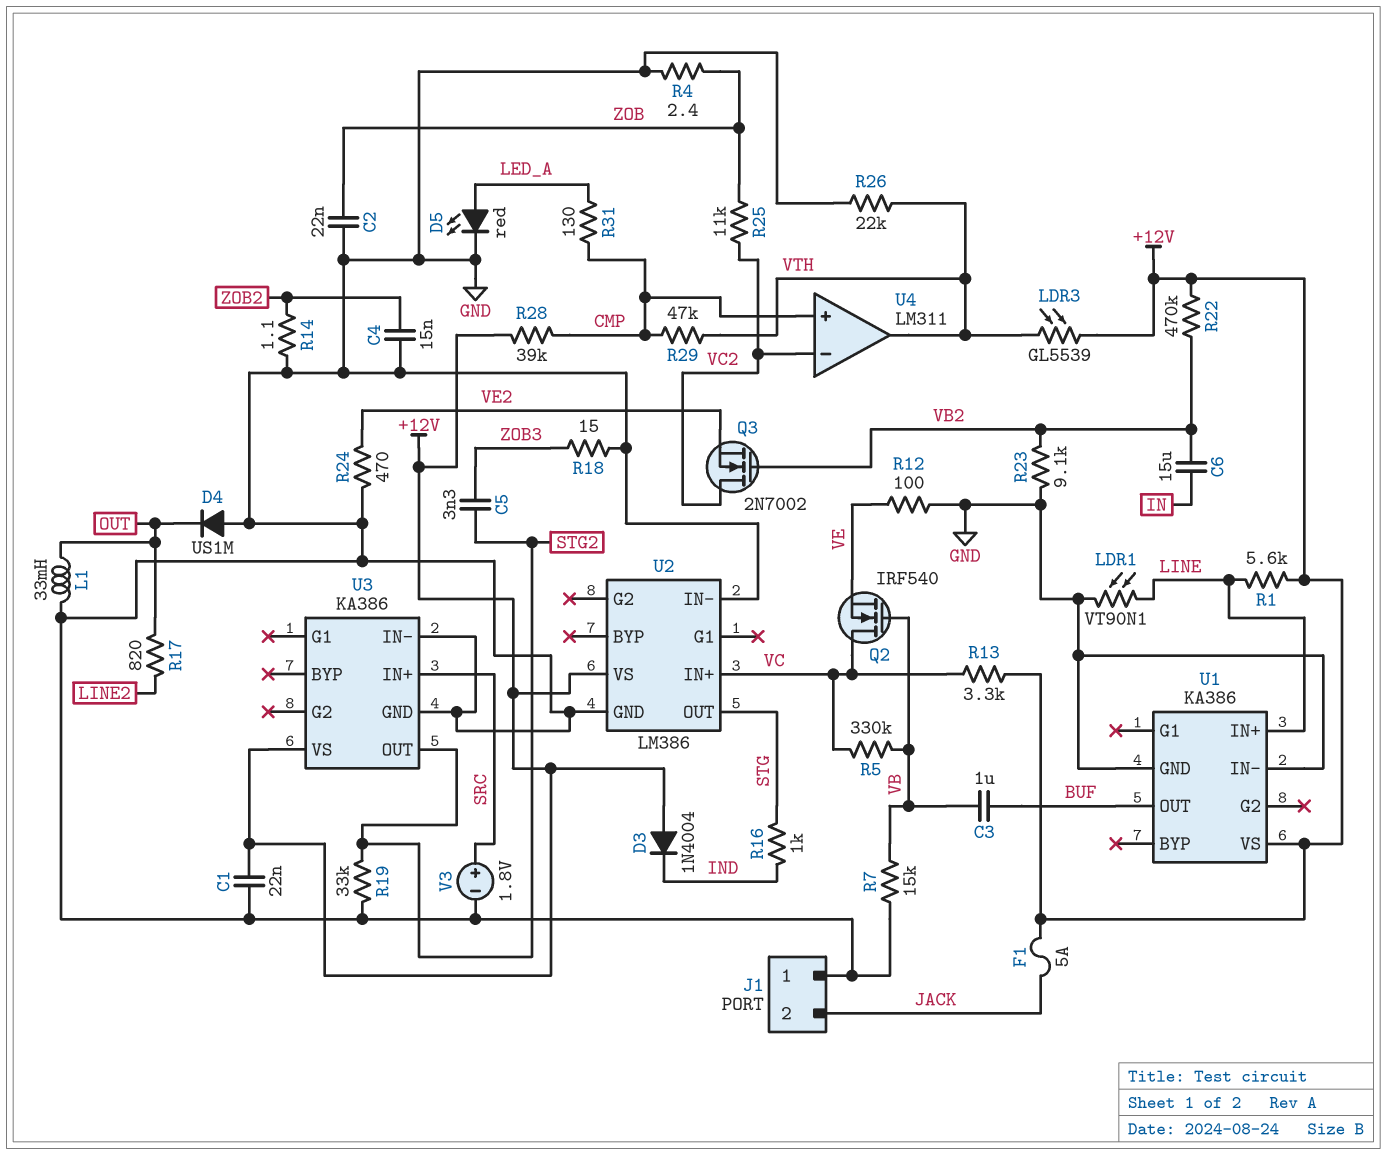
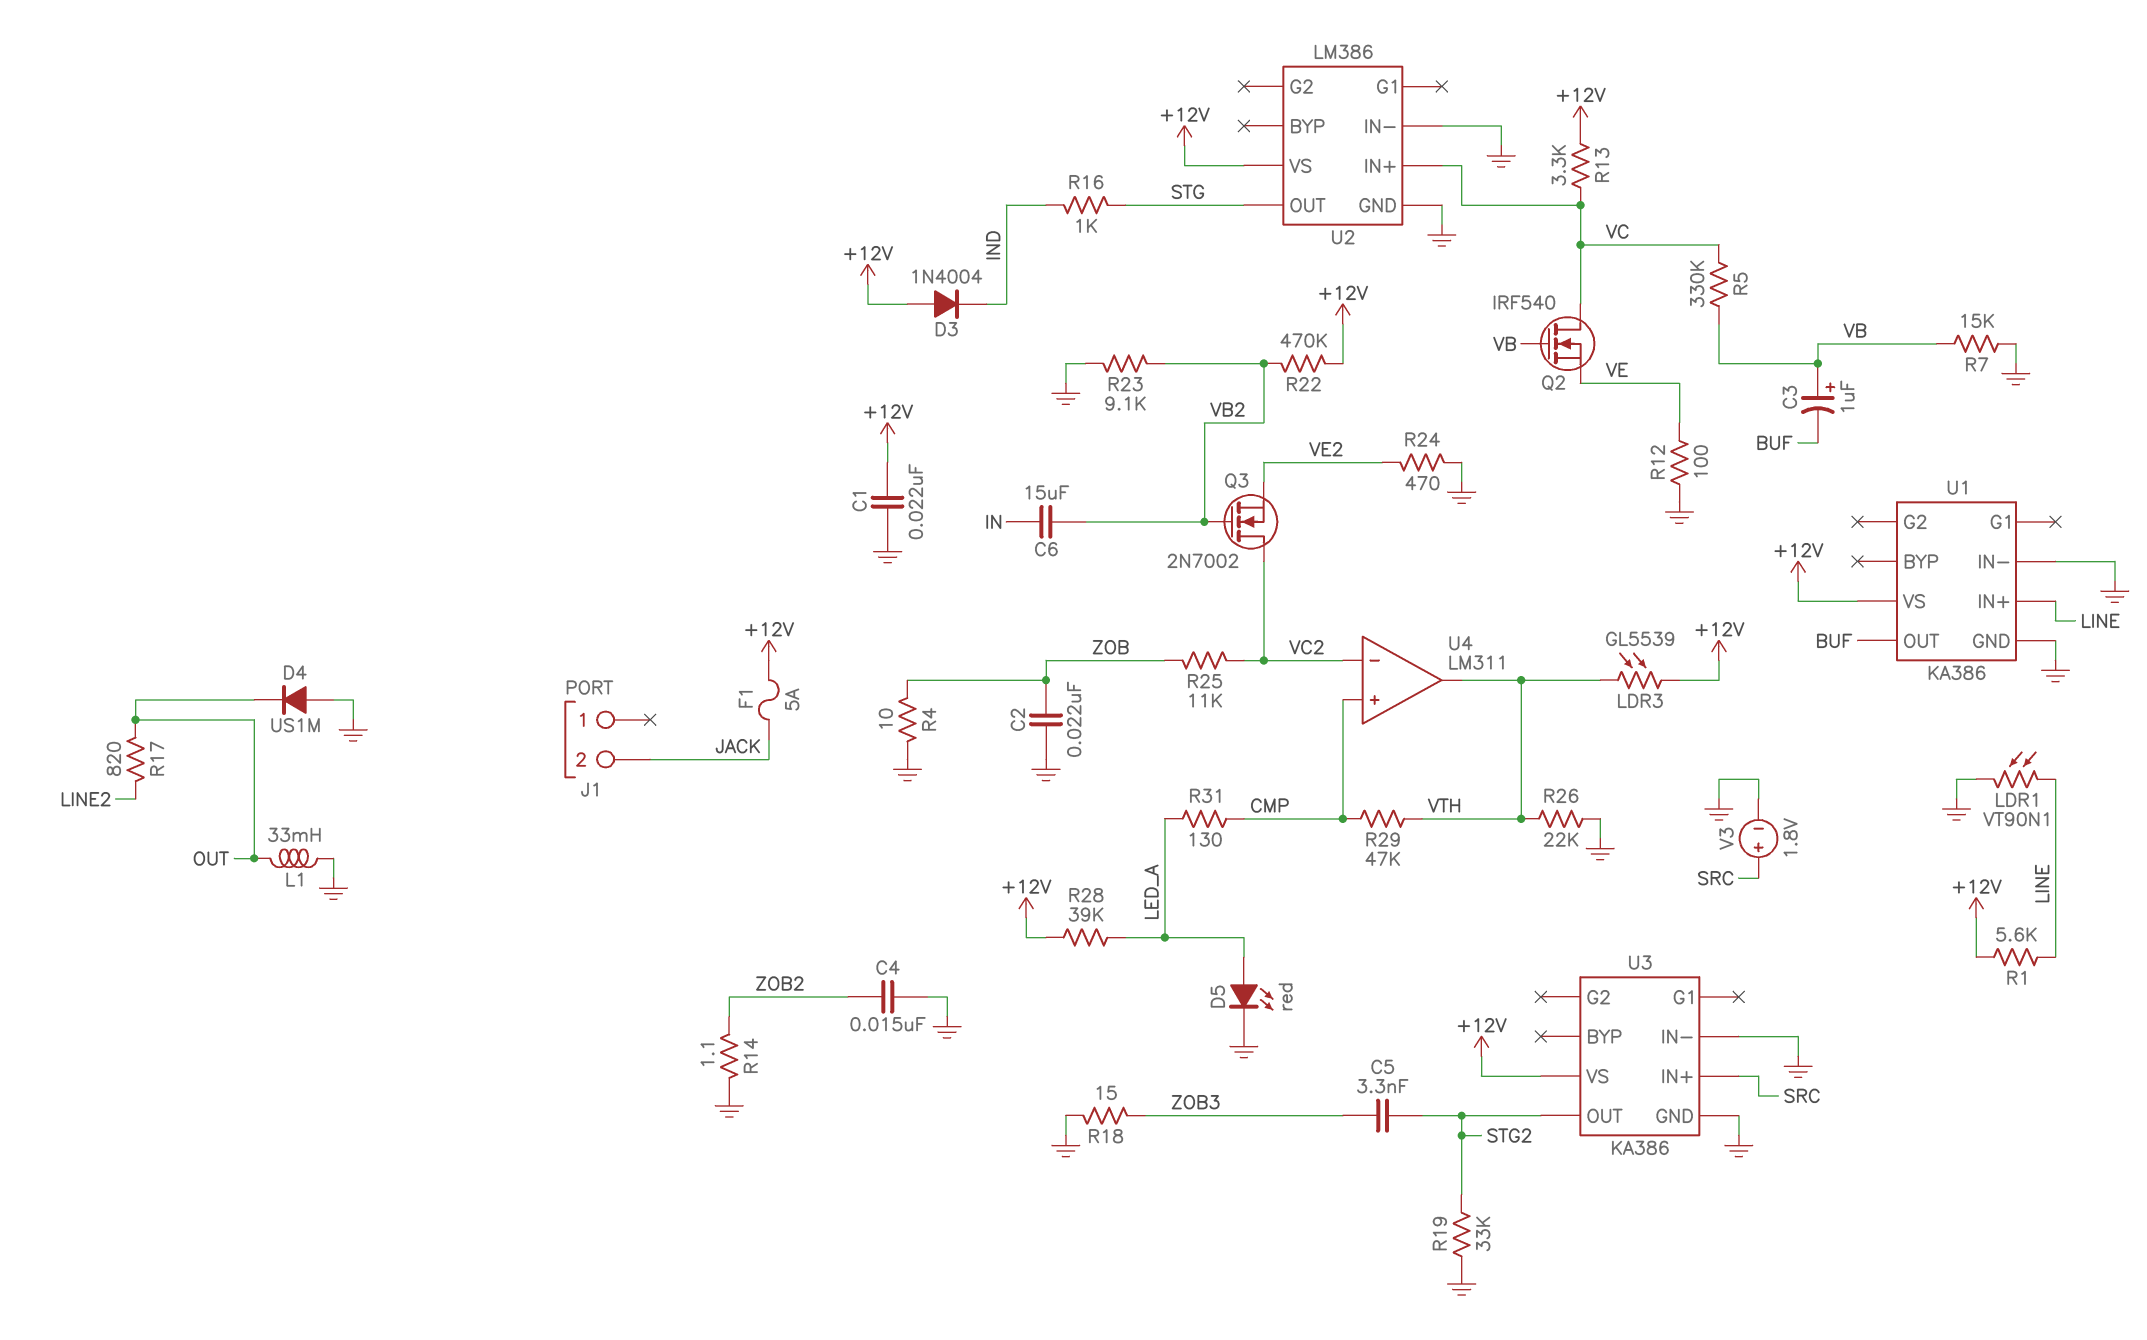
C3: 1uF (BUF, VB) -> 1uF (plus VB, minus BUF)
J1 pin 1: GND -> none
R4: 2.4 (GND, ZOB) -> 10 (GND, ZOB)
R28: 39k (+12V, CMP) -> 39k (+12V, LED_A)

